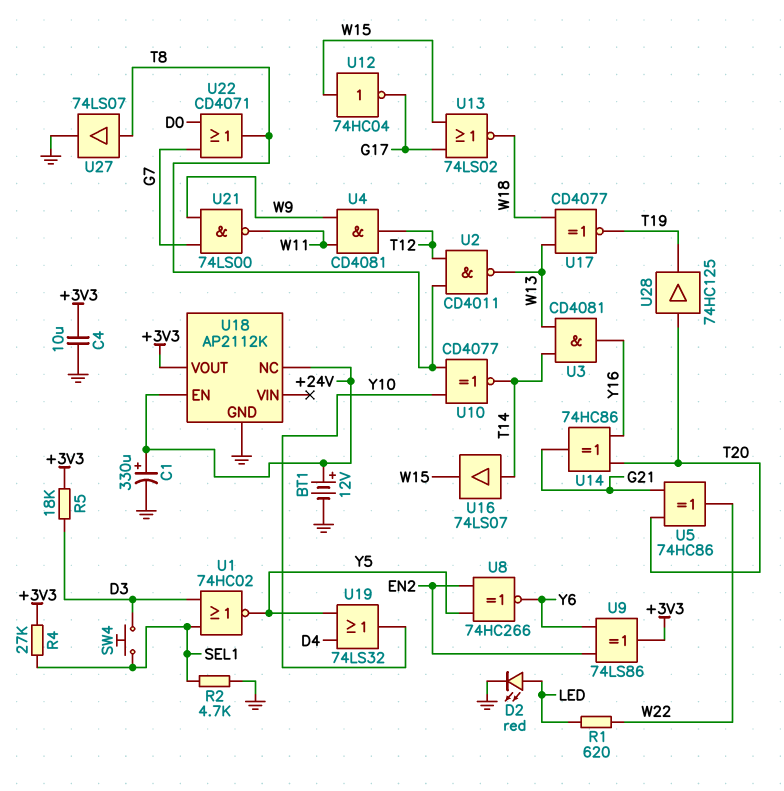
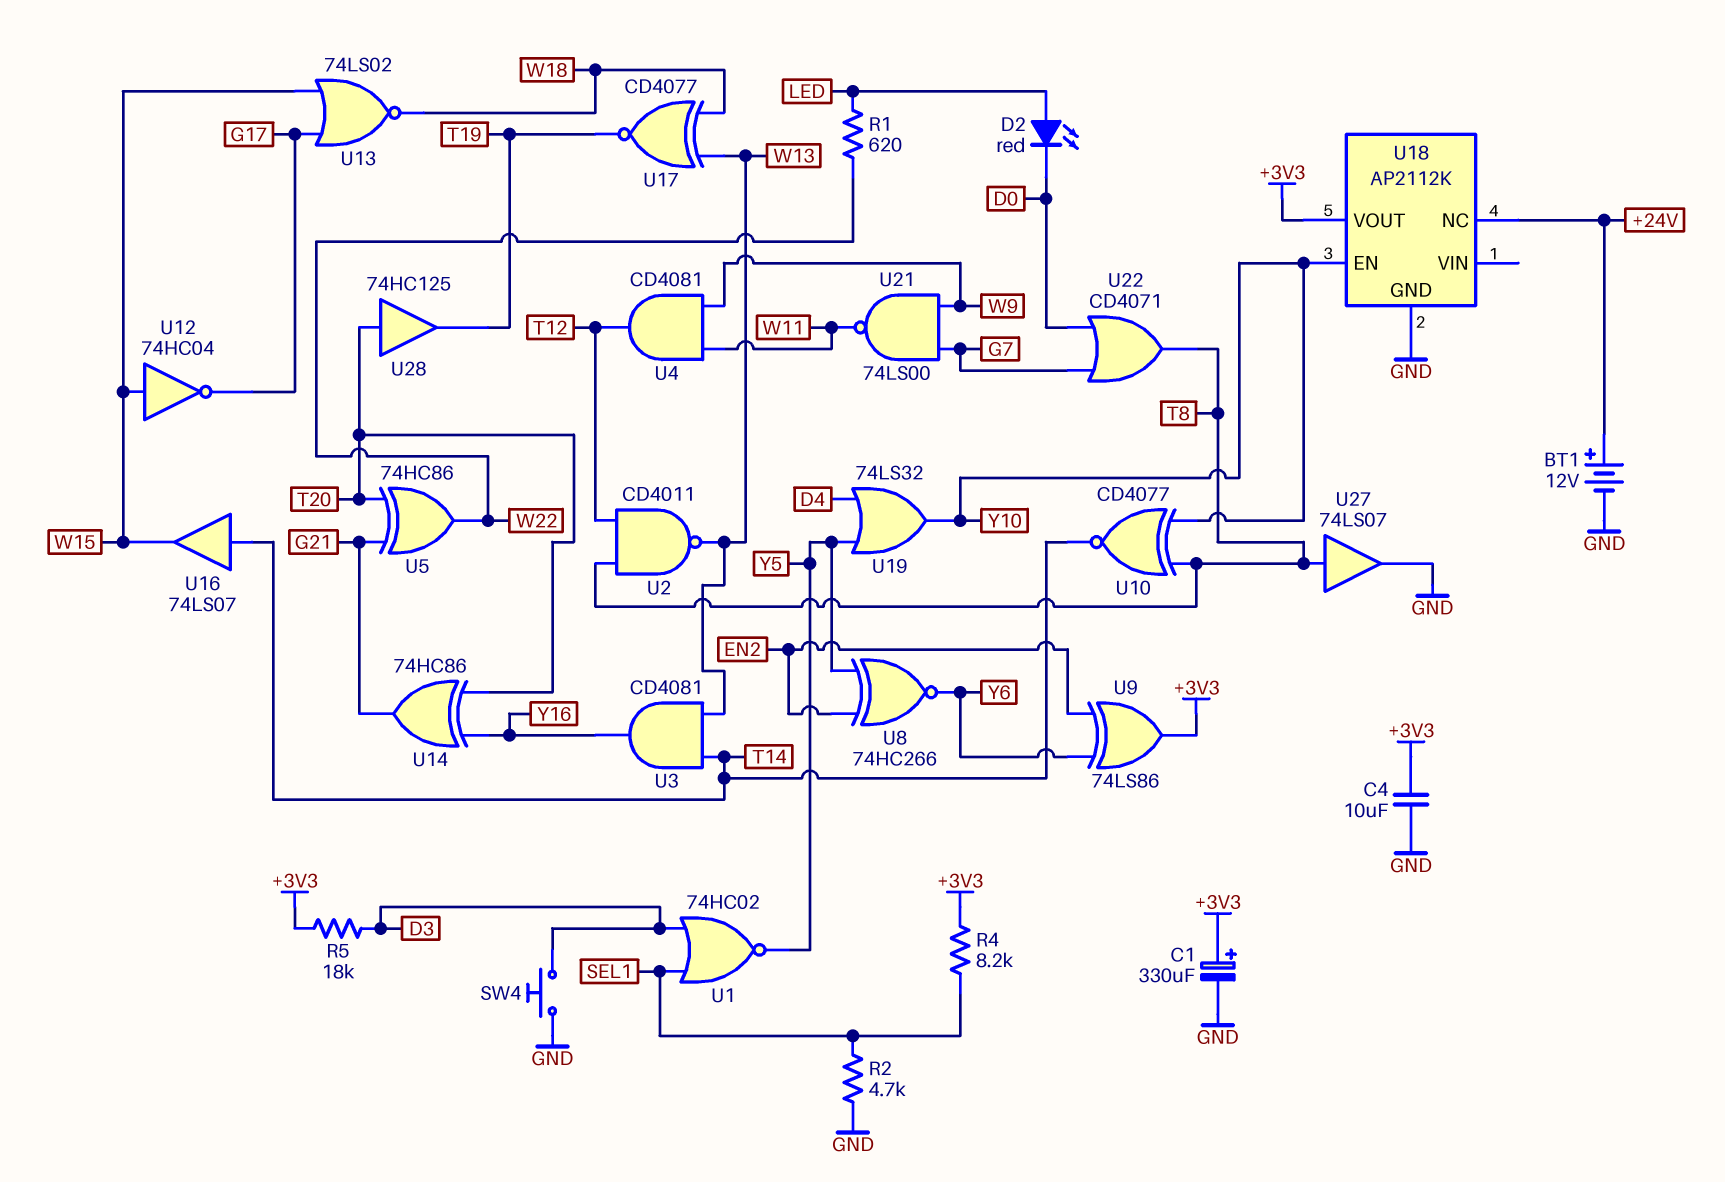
C1: 330uF (plus +24V, minus GND) -> 330uF (plus +3V3, minus GND)
D2: LED red (A LED, K GND) -> LED red (A LED, K D0)
R4: 27k (+3V3, SEL1) -> 8.2k (+3V3, SEL1)
SW4: button (D3, SEL1) -> button (D3, GND)
U18 pin EN: +24V -> Y10

